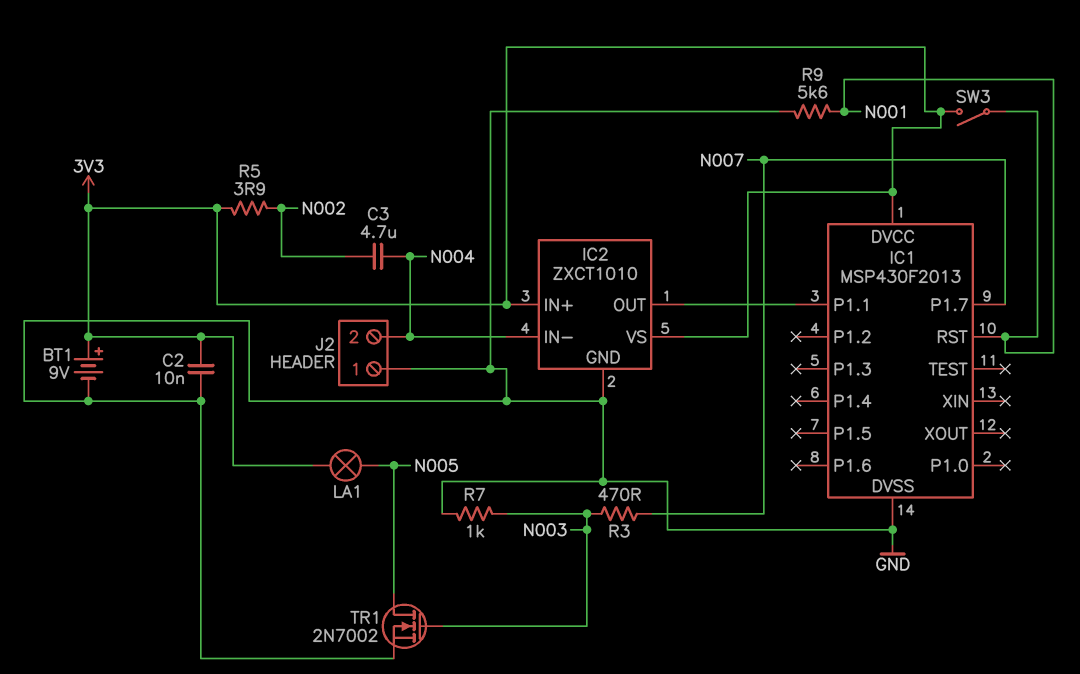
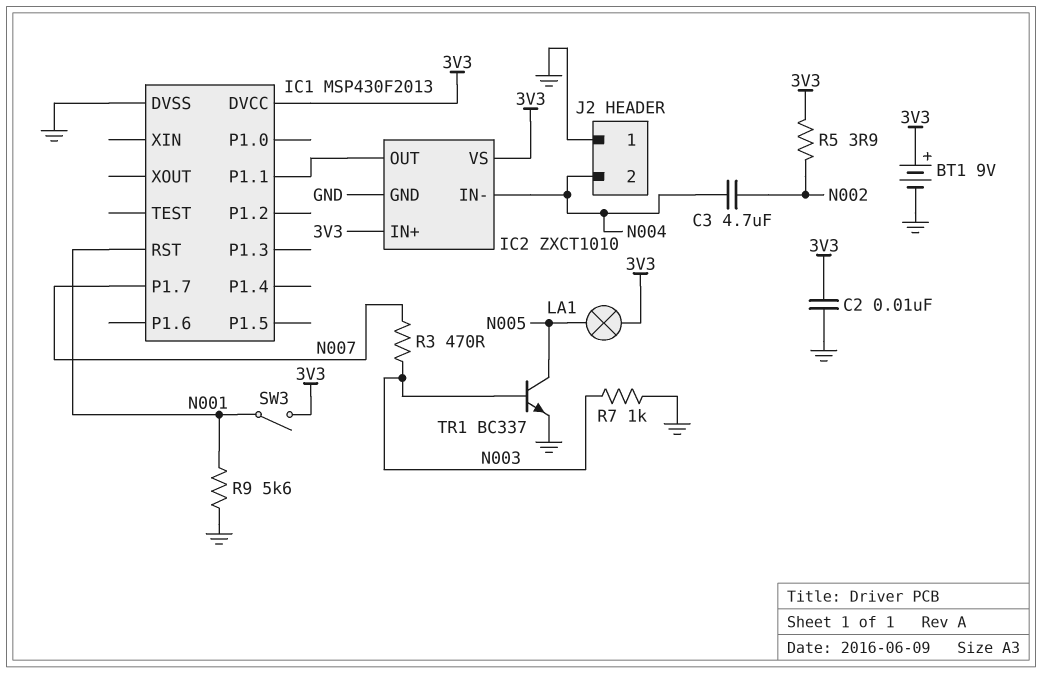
TR1: NMOS 2N7002 (G N003, D N005, S GND) -> NPN BC337 (B N003, C N005, E GND)

